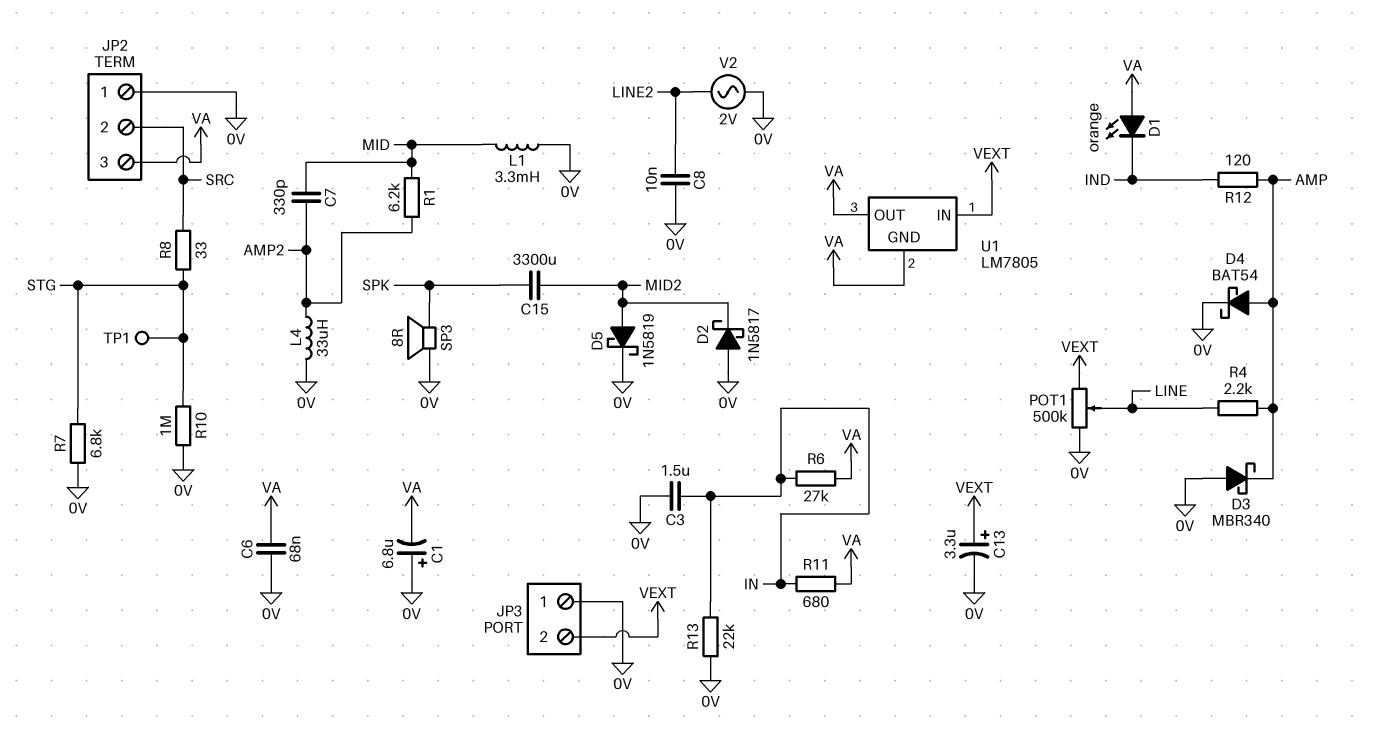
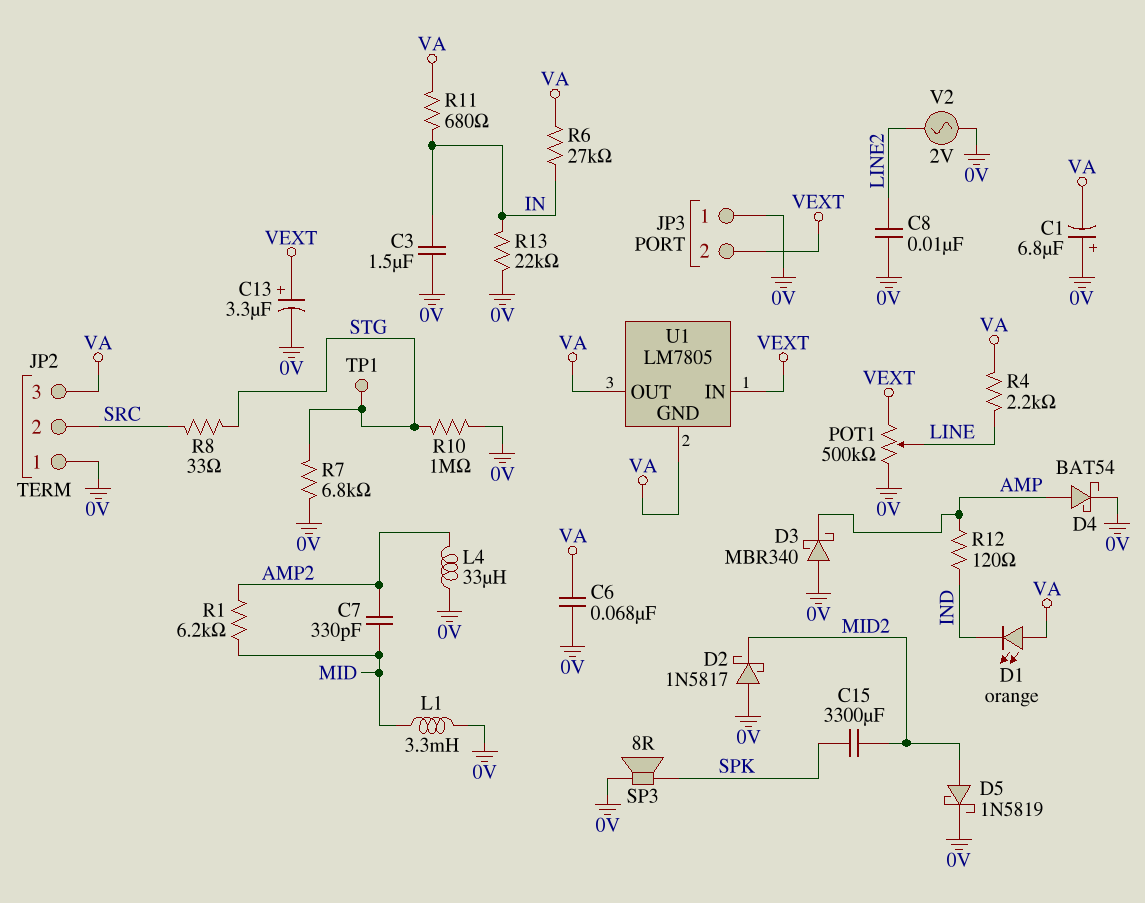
R4: 2.2k (AMP, LINE) -> 2.2k (LINE, VA)

